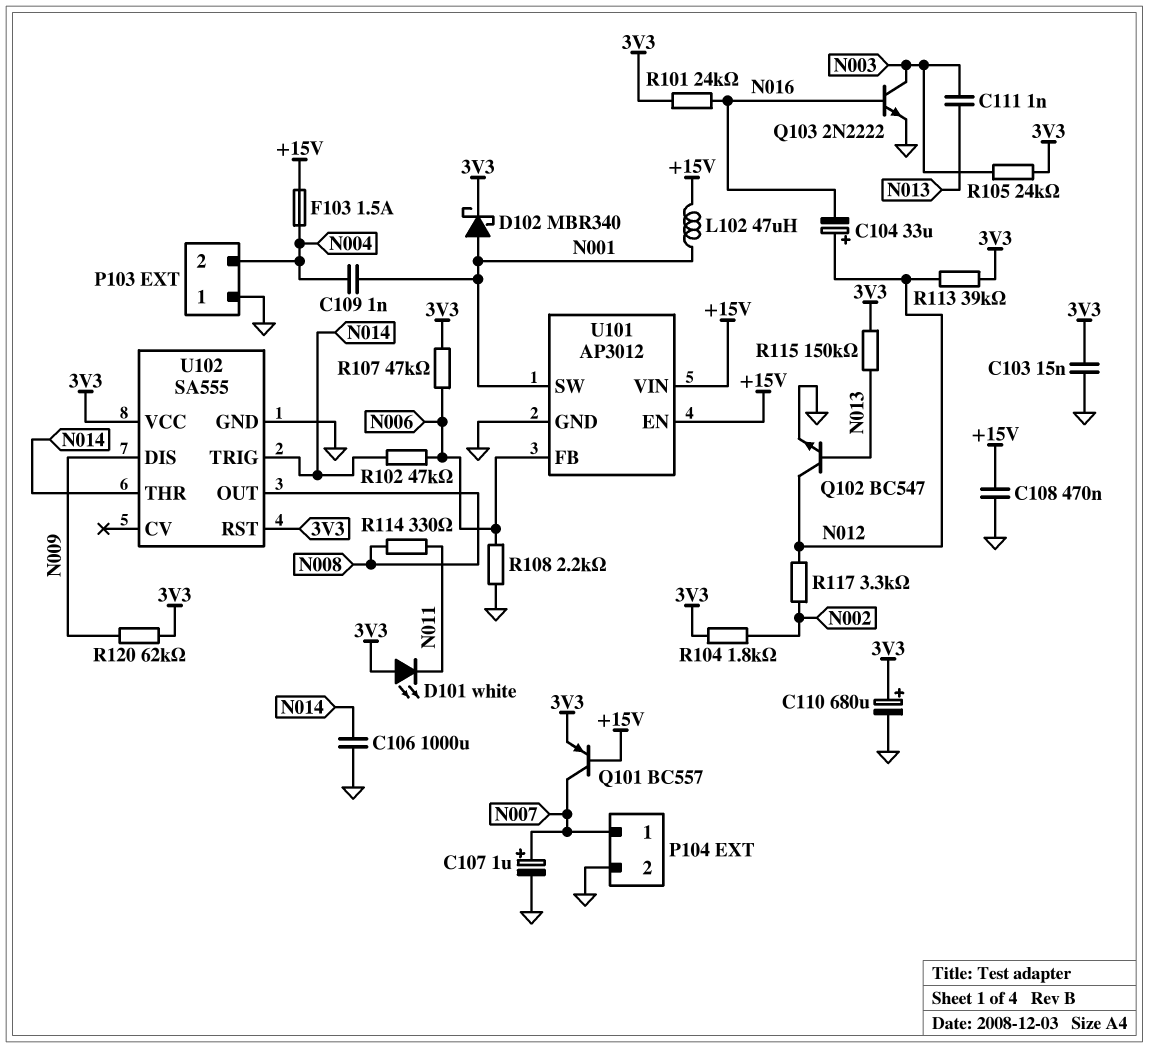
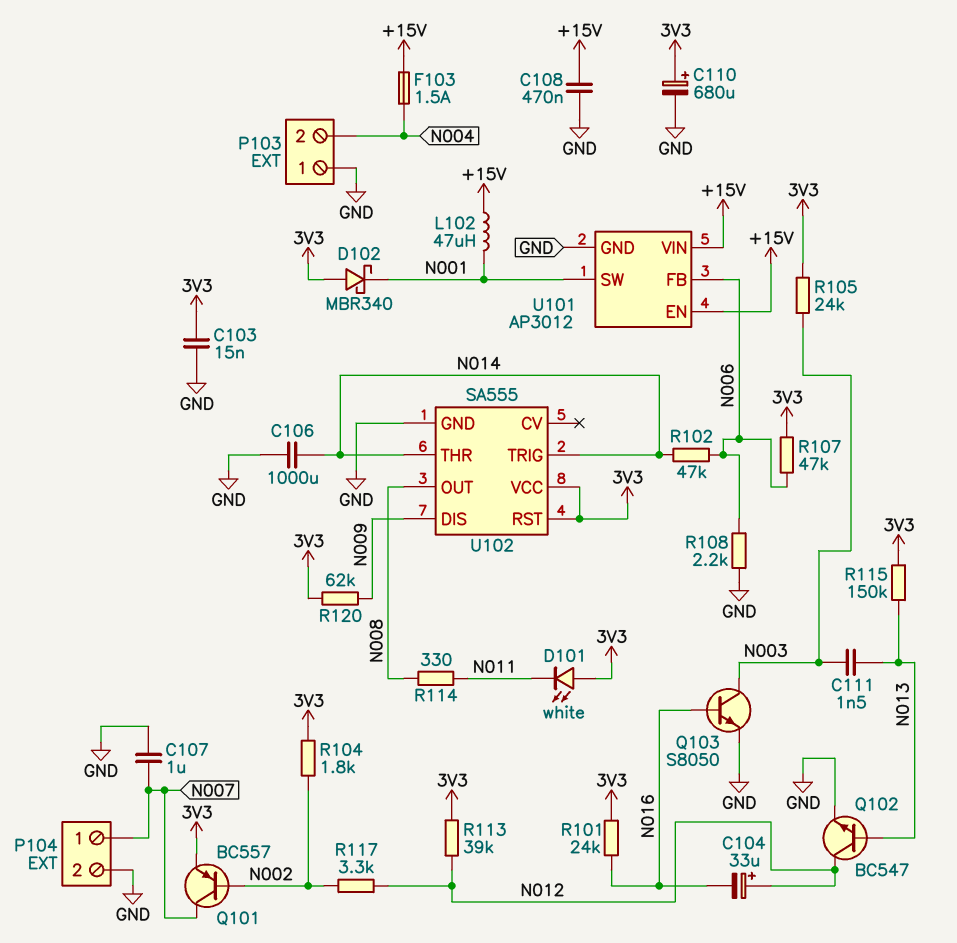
C107: 1uF (plus N007, minus GND) -> 1uF (GND, N007)
C109: 1nF (N001, N004) -> none
C111: 1nF (N003, N013) -> 1.5nF (N003, N013)
D102: schottky MBR340 (A N001, K 3V3) -> schottky MBR340 (A 3V3, K N001)
Q101: PNP BC557 (B +15V, C N007, E 3V3) -> PNP BC557 (B N002, C N007, E 3V3)
Q103: NPN 2N2222 (B N016, C N003, E GND) -> NPN S8050 (B N016, C N003, E GND)

